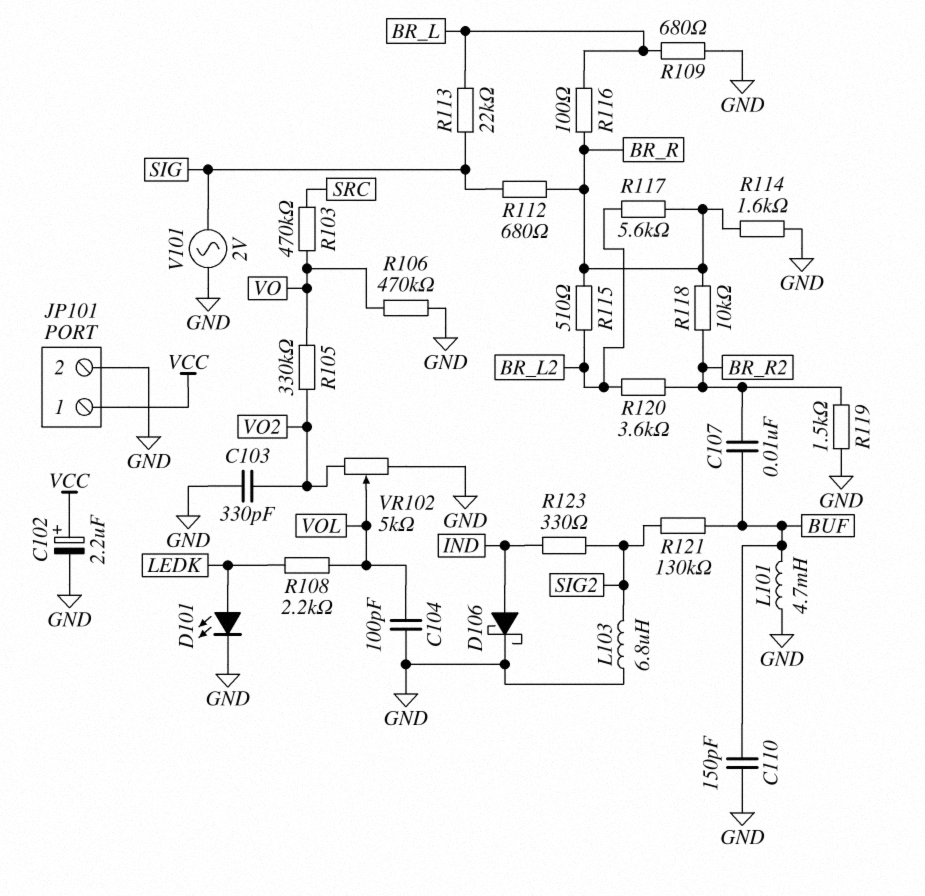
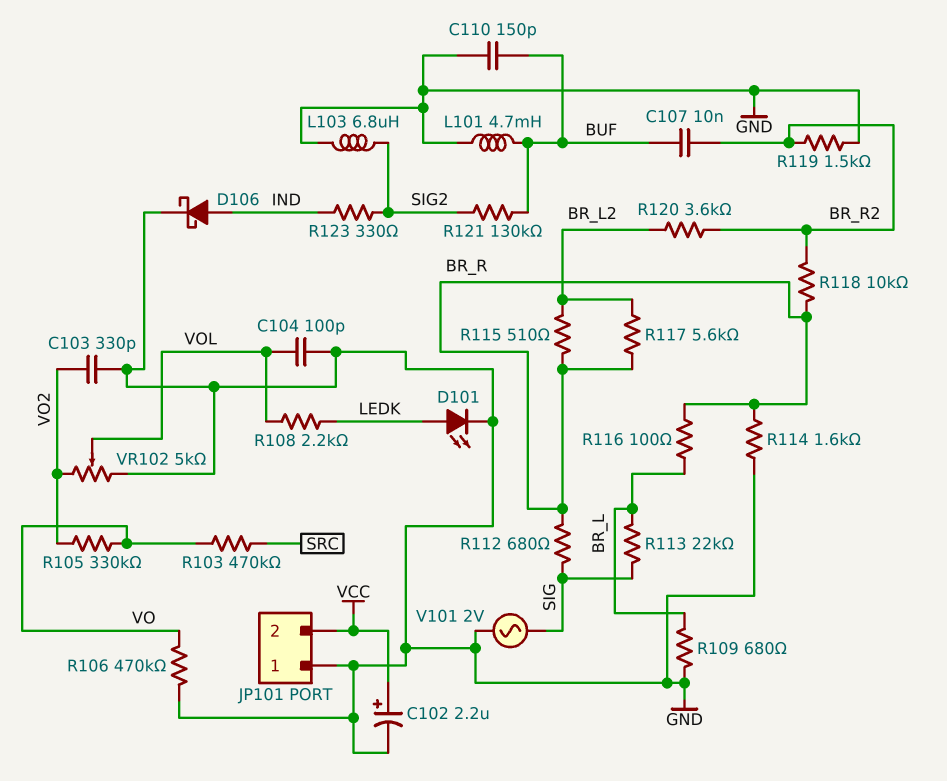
JP101 pin 1: VCC -> GND
JP101 pin 2: GND -> VCC

